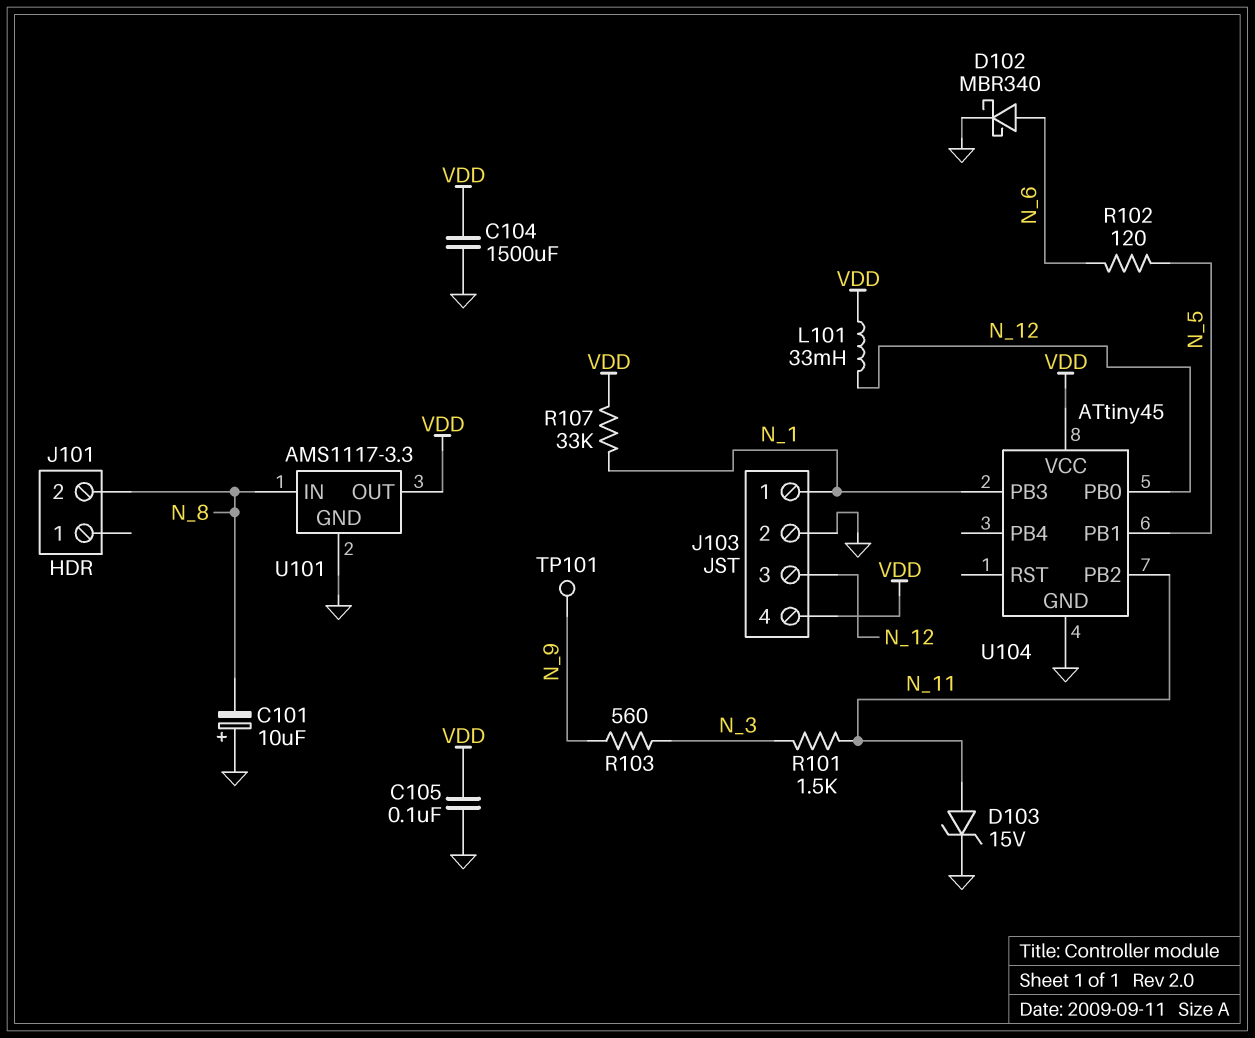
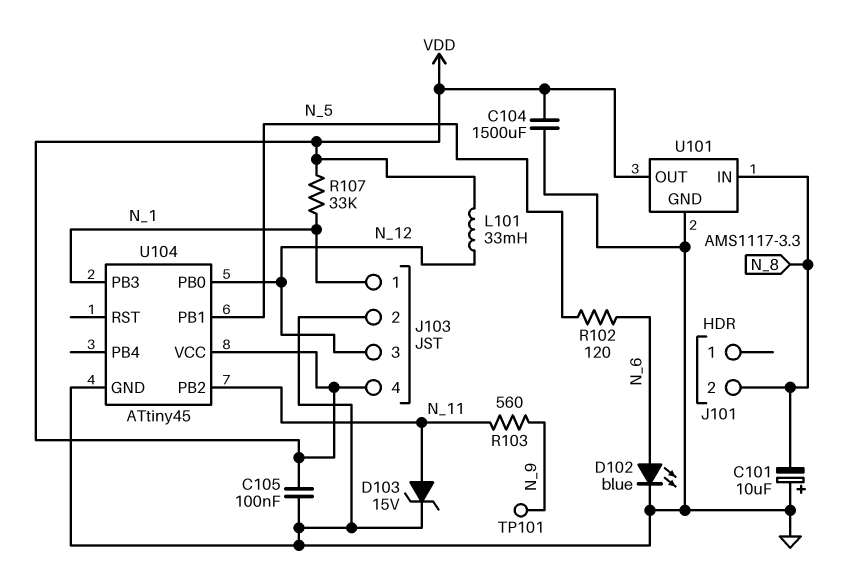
D102: schottky MBR340 (A N_6, K GND) -> LED blue (A N_6, K GND)
R101: 1.5k (N_3, N_11) -> none
R103: 560 (N_3, N_9) -> 560 (N_9, N_11)

